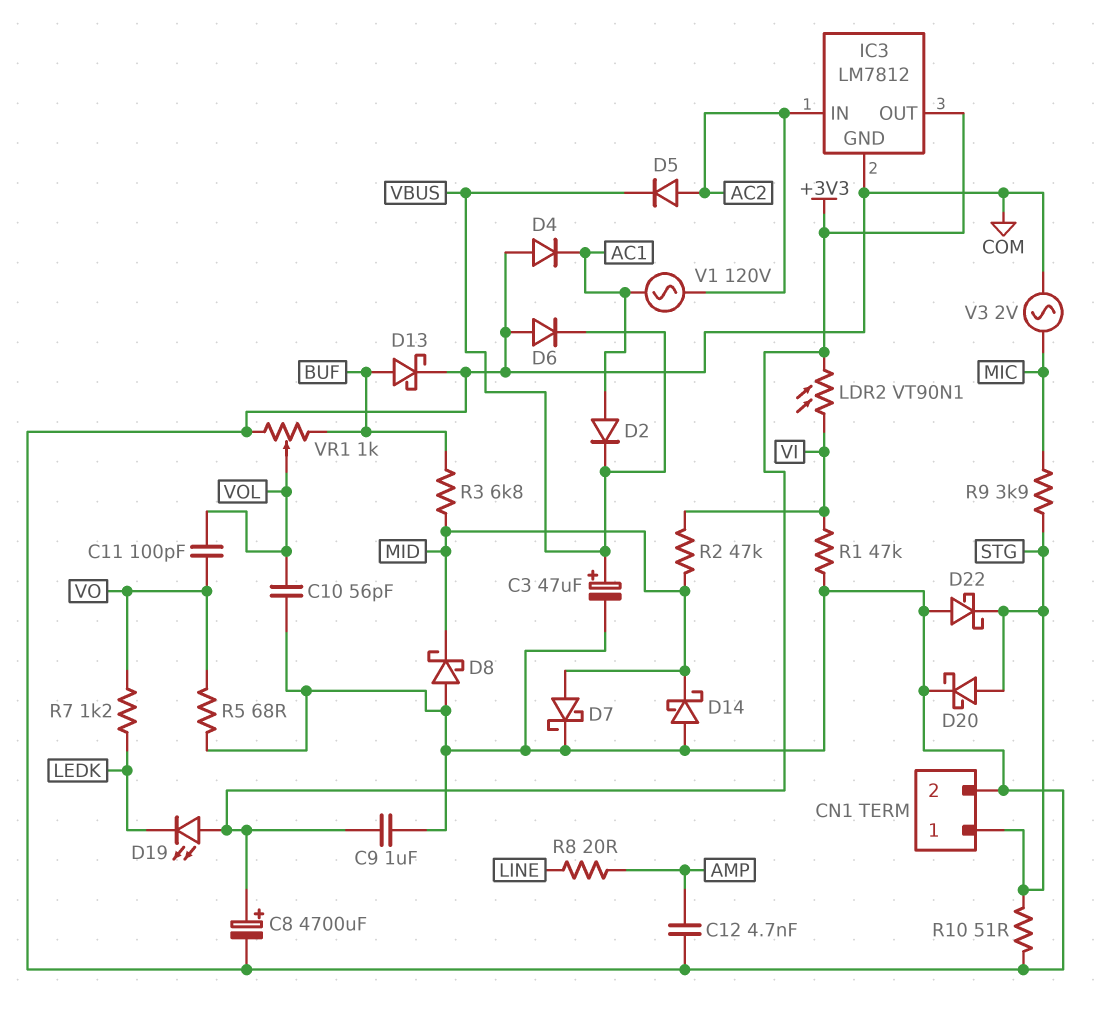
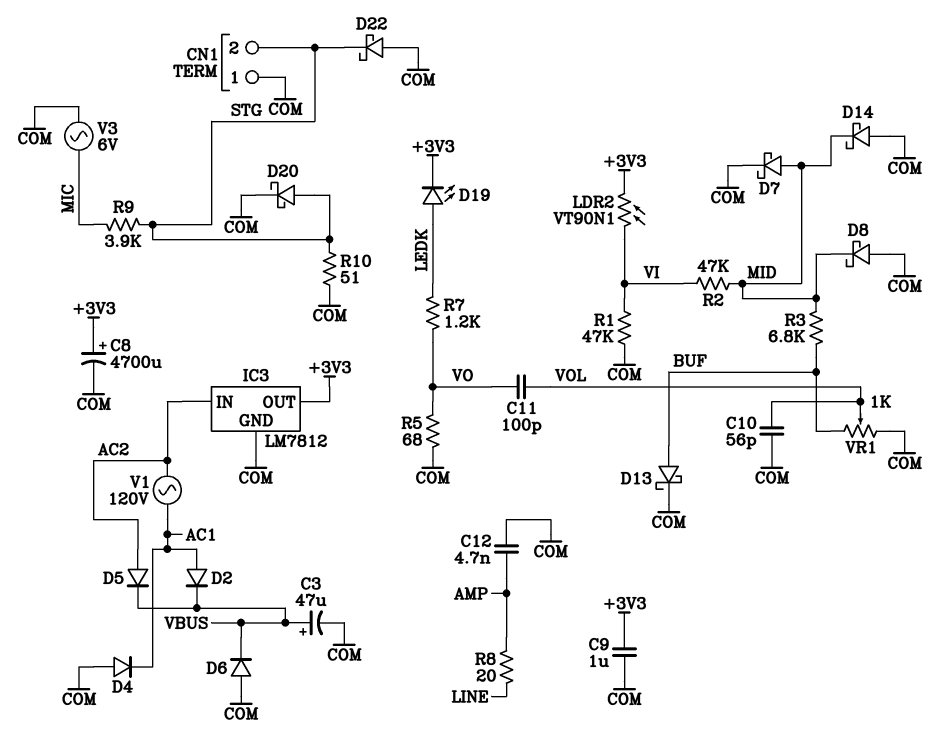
CN1 pin 1: STG -> COM
CN1 pin 2: COM -> STG
D19: LED (A +3V3, K LEDK) -> LED (A LEDK, K +3V3)
V3: AC 2V (COM, MIC) -> AC 6V (COM, MIC)

